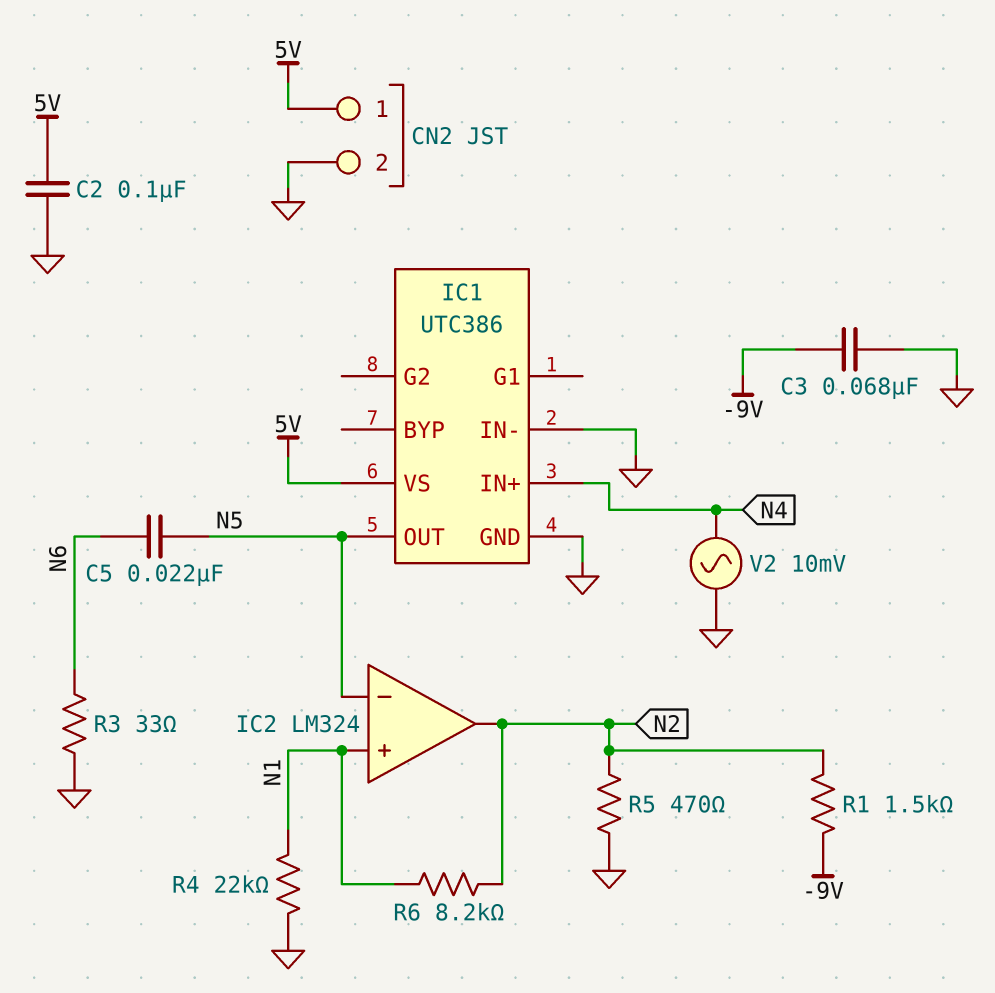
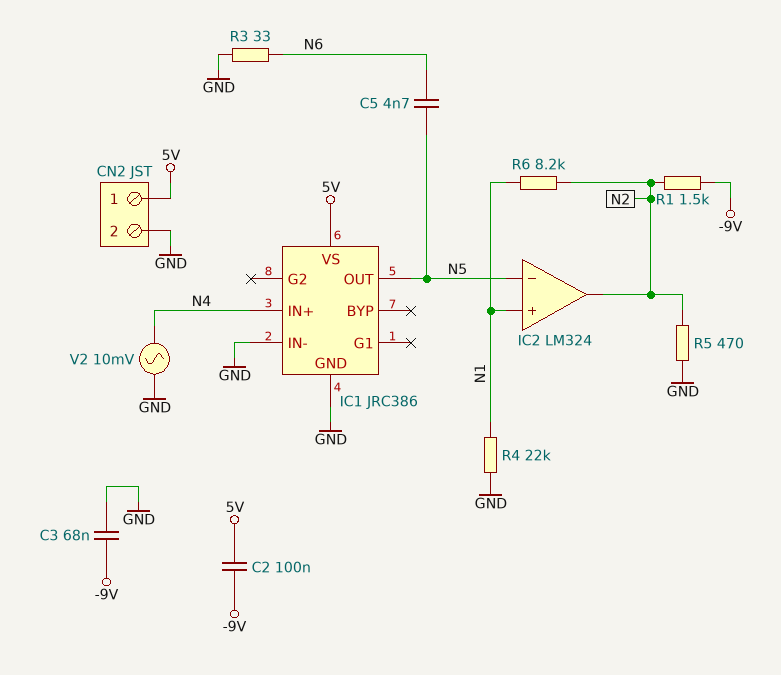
C2: 100nF (5V, GND) -> 100nF (-9V, 5V)
C5: 22nF (N5, N6) -> 4.7nF (N5, N6)
IC1: UTC386 -> JRC386

